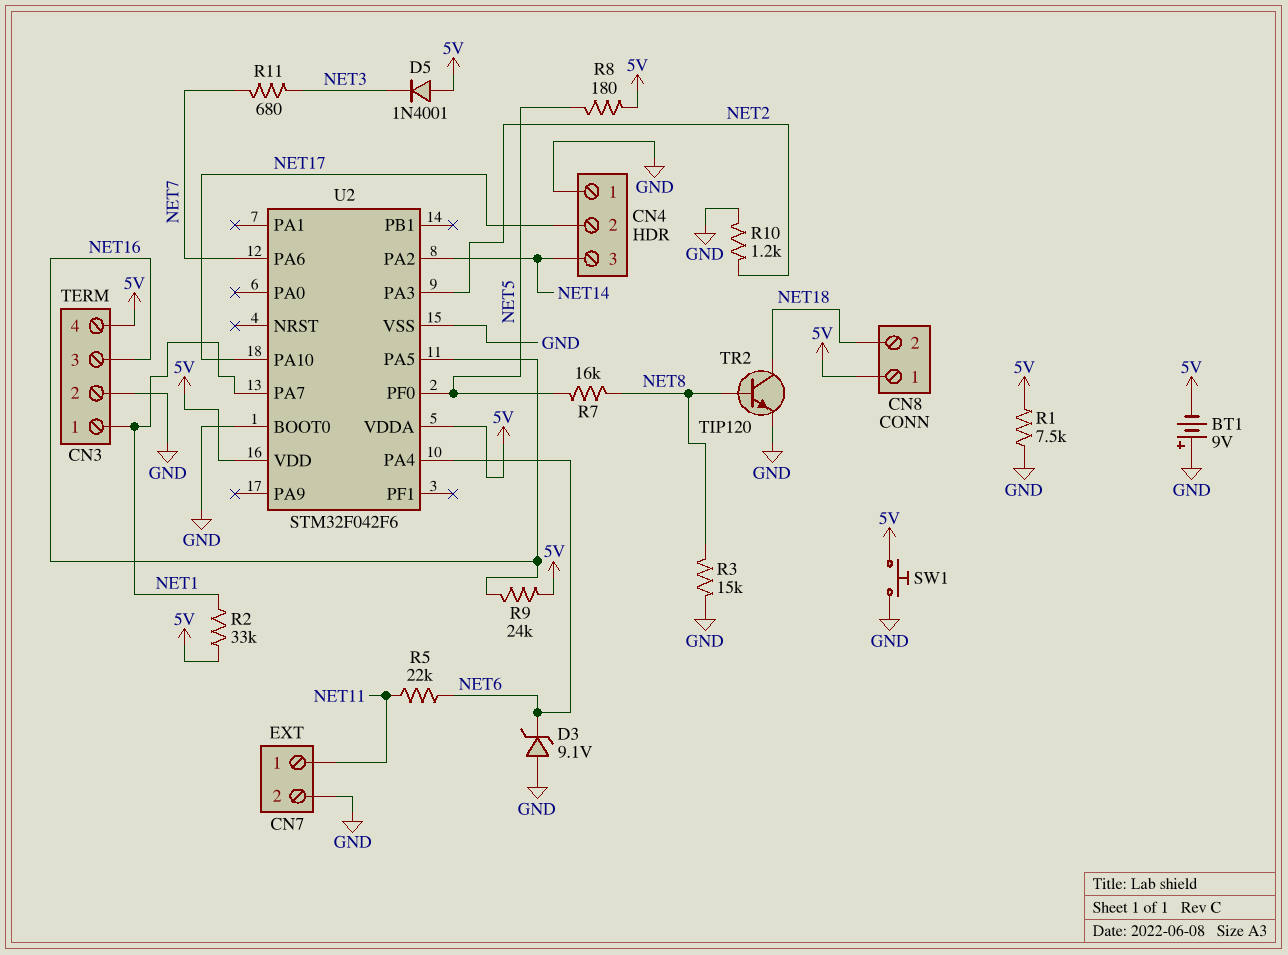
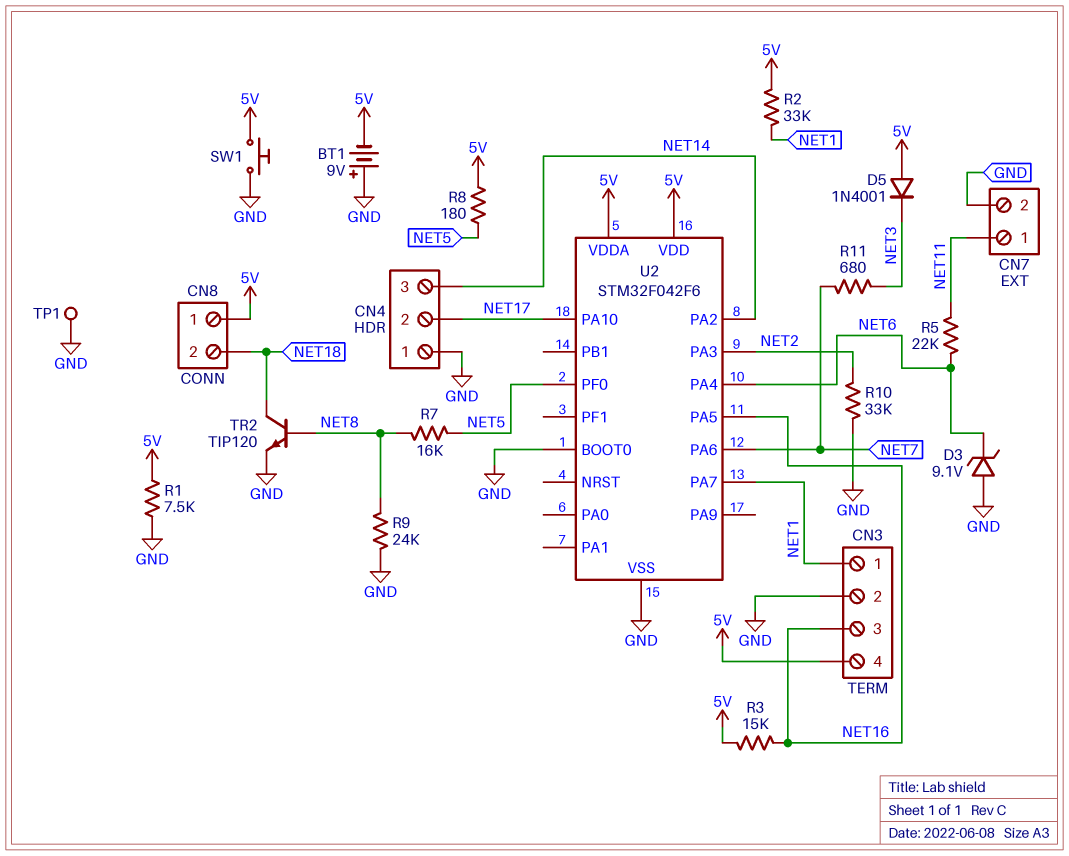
R3: 15k (GND, NET8) -> 15k (5V, NET16)
R9: 24k (5V, NET16) -> 24k (GND, NET8)
R10: 1.2k (GND, NET2) -> 33k (GND, NET2)
TP1: none -> test point (GND)

